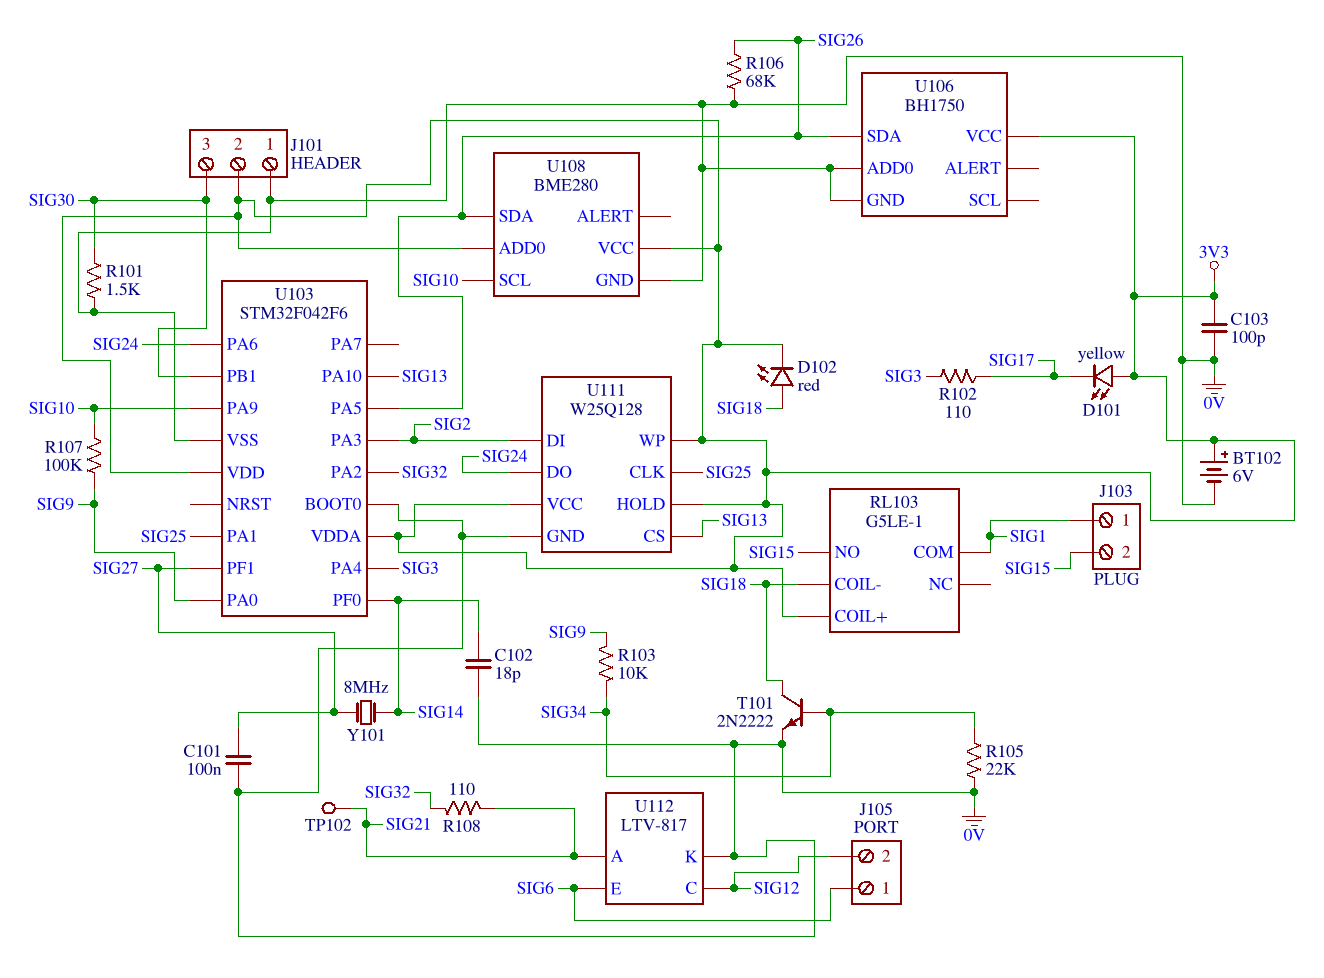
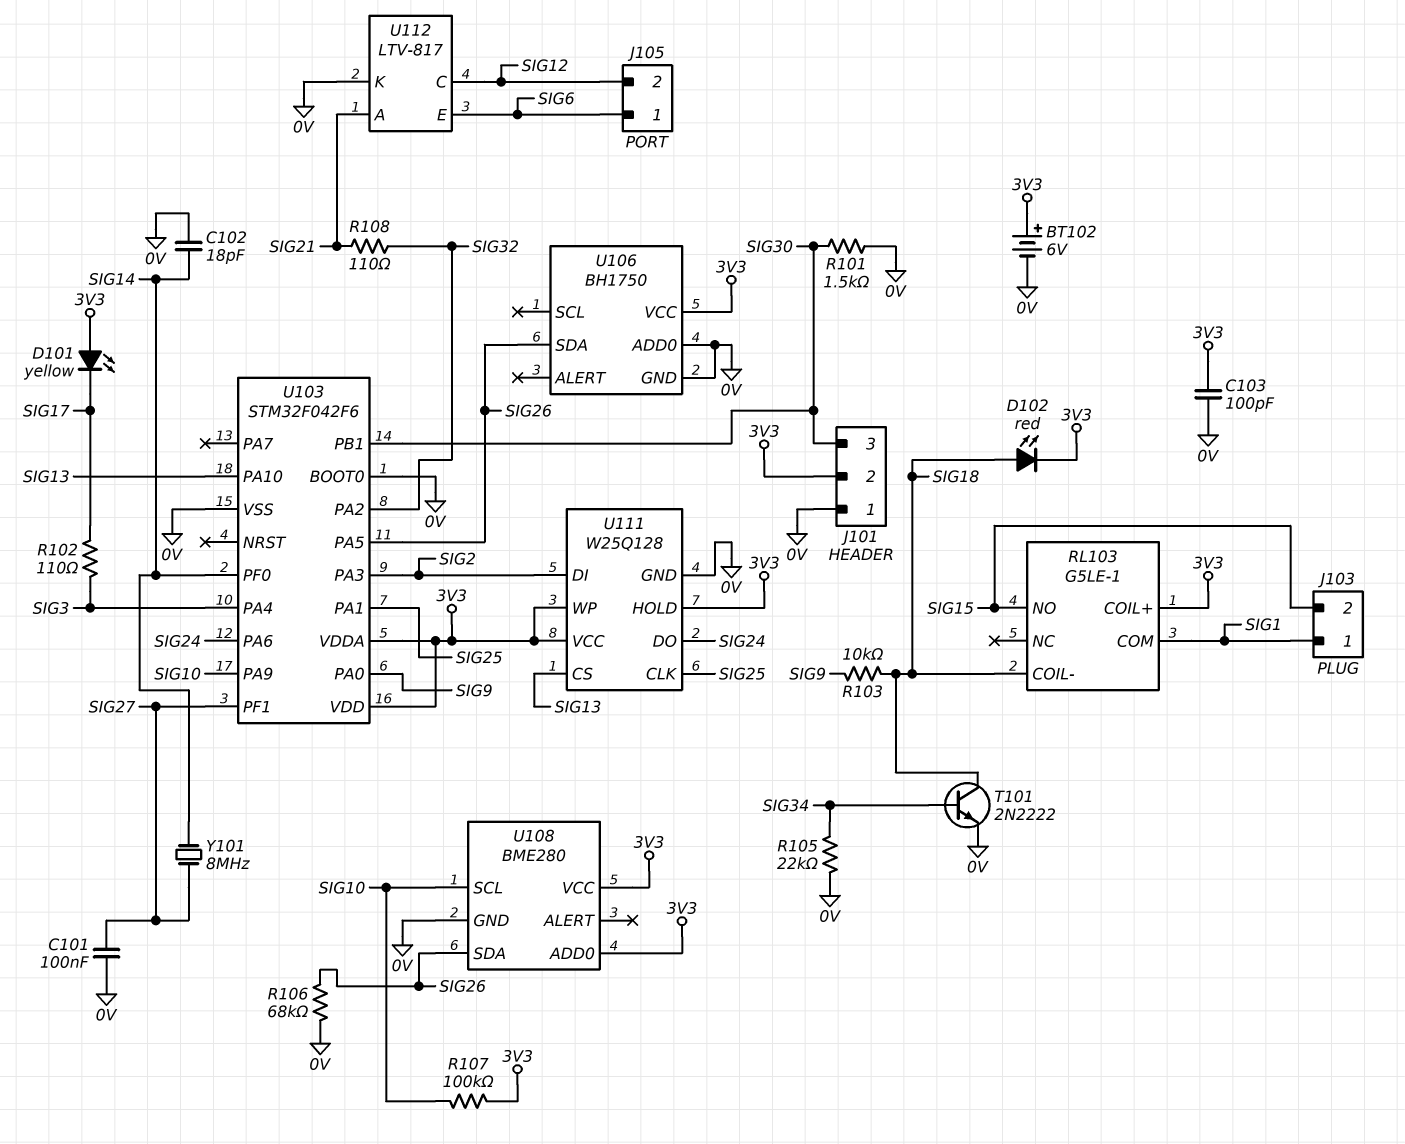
R103: 10k (SIG9, SIG34) -> 10k (SIG9, SIG18)
R107: 100k (SIG9, SIG10) -> 100k (3V3, SIG10)
TP102: test point (SIG21) -> none

